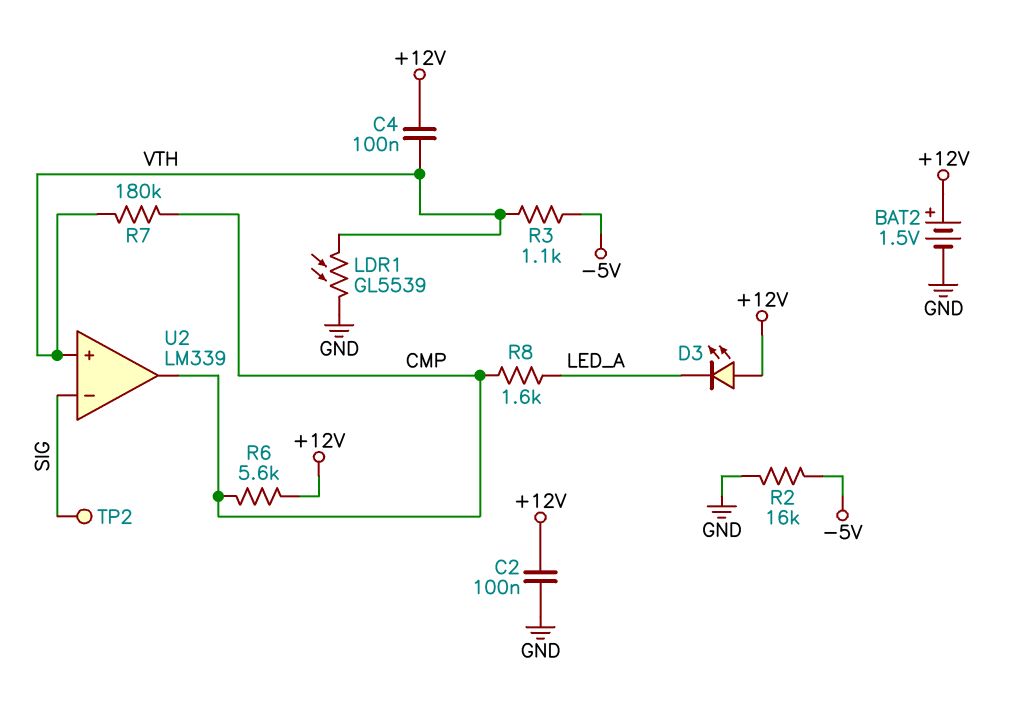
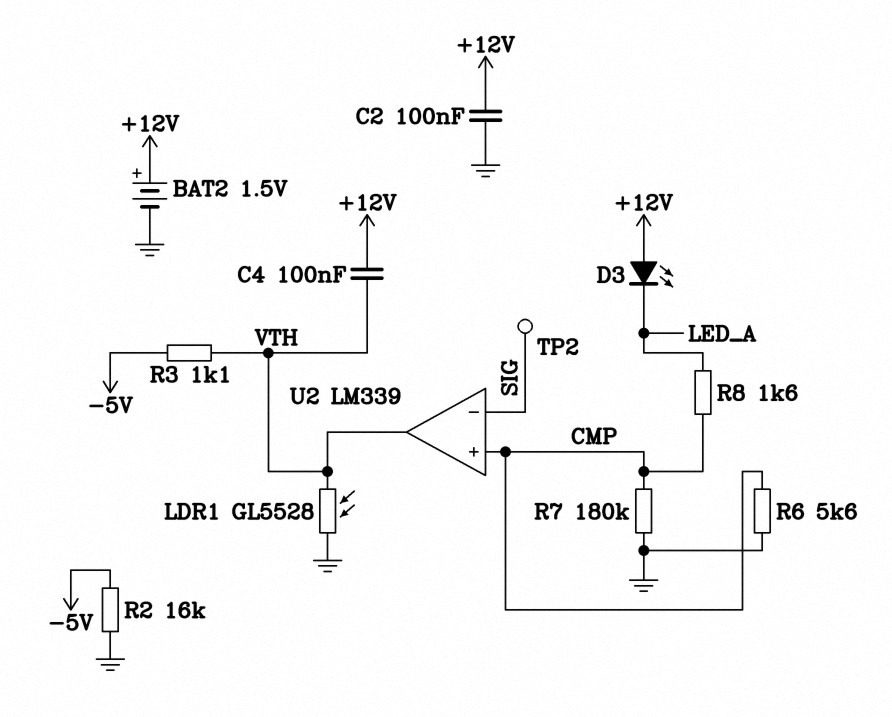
LDR1: GL5539 (GND, VTH) -> GL5528 (GND, VTH)
R6: 5.6k (+12V, CMP) -> 5.6k (CMP, GND)
R7: 180k (CMP, VTH) -> 180k (CMP, GND)
U2 pin in+: VTH -> CMP
U2 pin out: CMP -> VTH

